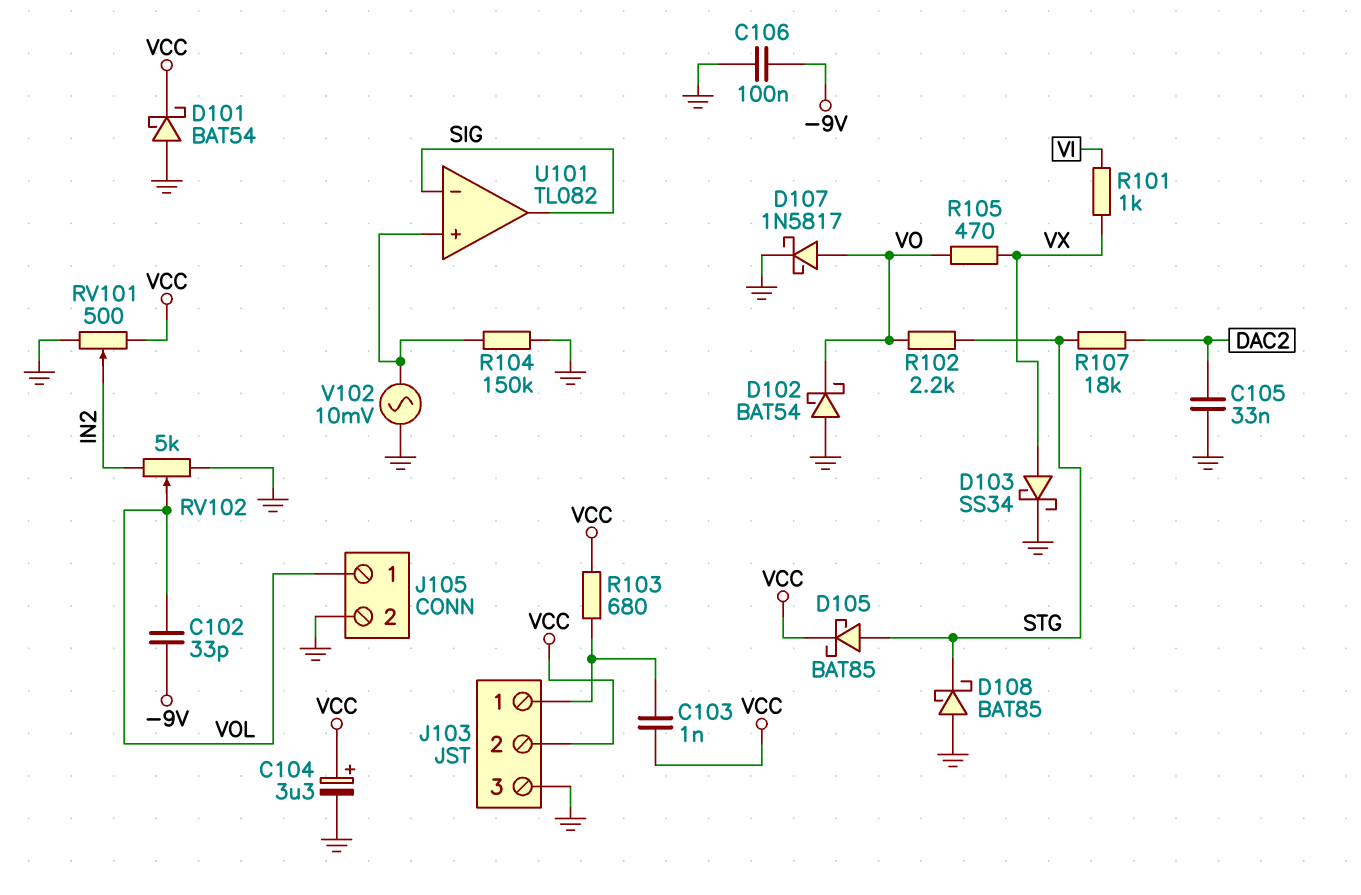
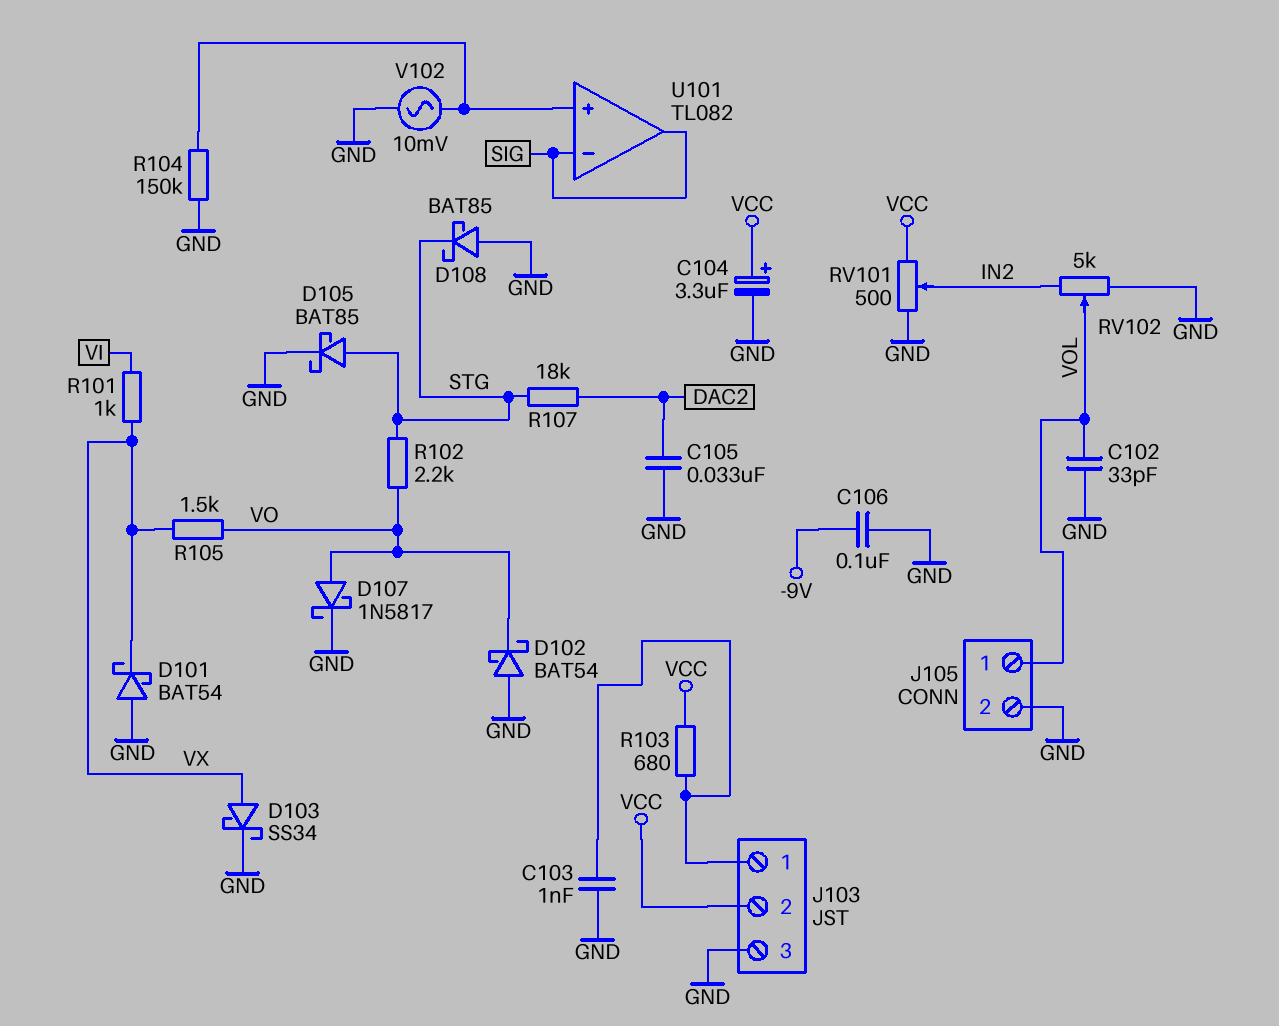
C102: 33pF (-9V, VOL) -> 33pF (GND, VOL)
C103: 1nF (J103/1, VCC) -> 1nF (GND, J103/1)
D101: schottky BAT54 (A GND, K VCC) -> schottky BAT54 (A GND, K VX)
D105: schottky BAT85 (A STG, K VCC) -> schottky BAT85 (A STG, K GND)
R105: 470 (VO, VX) -> 1.5k (VO, VX)

